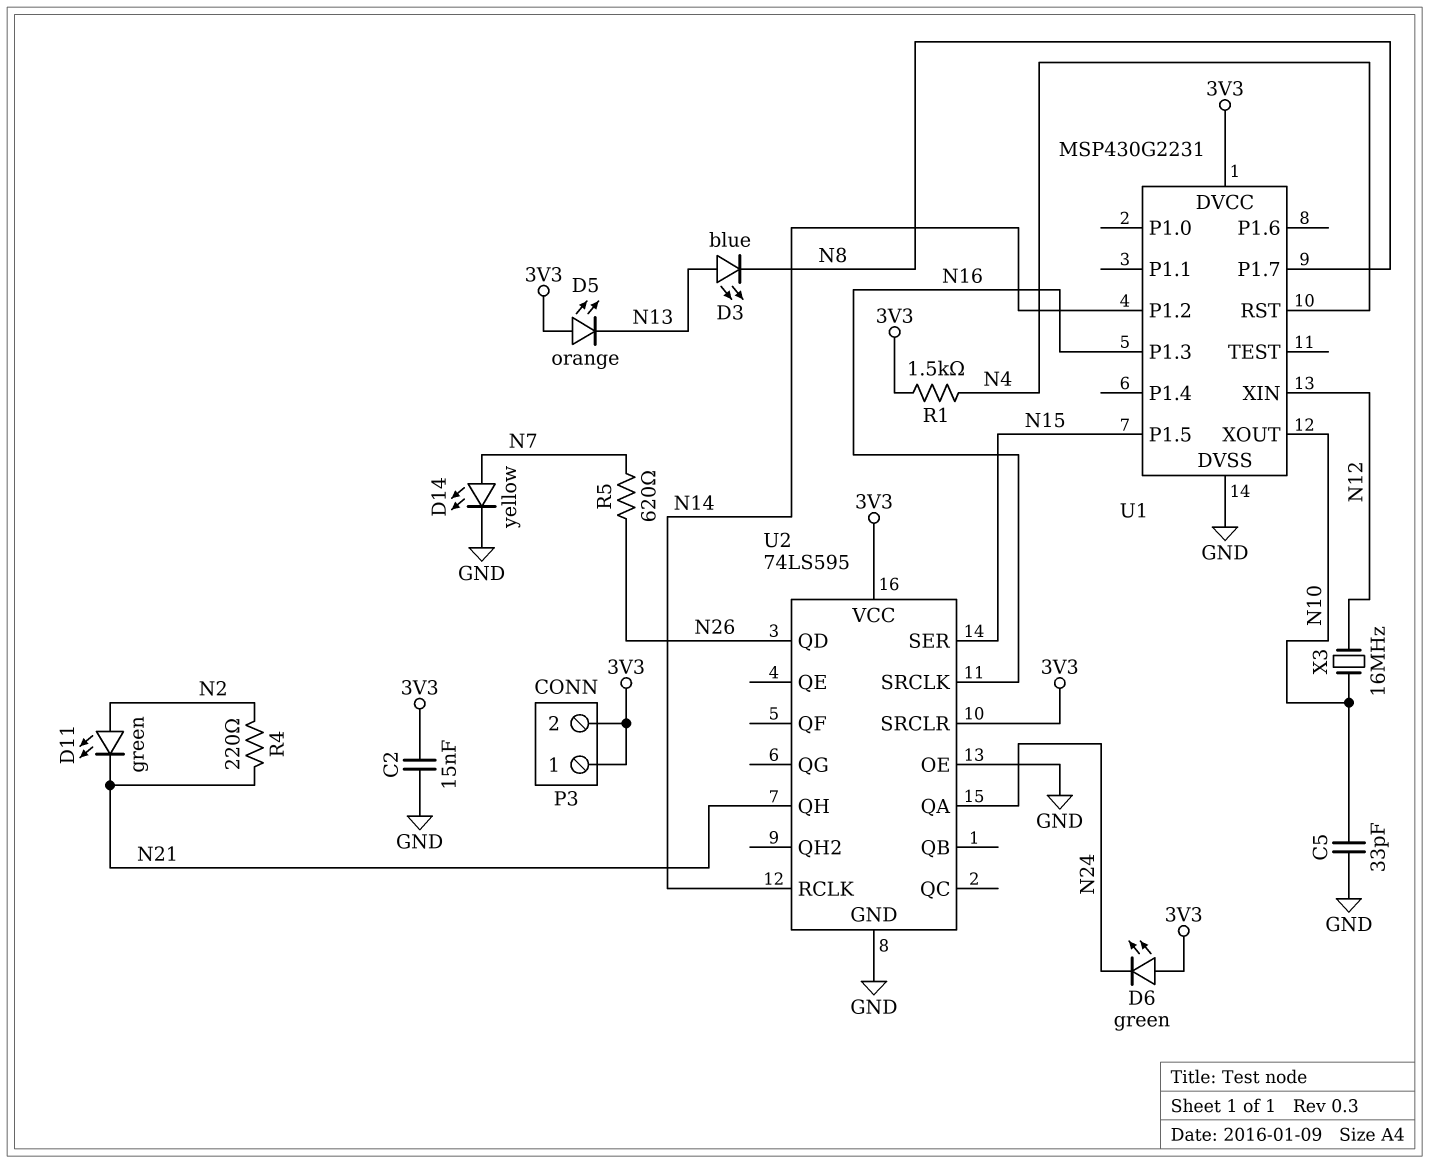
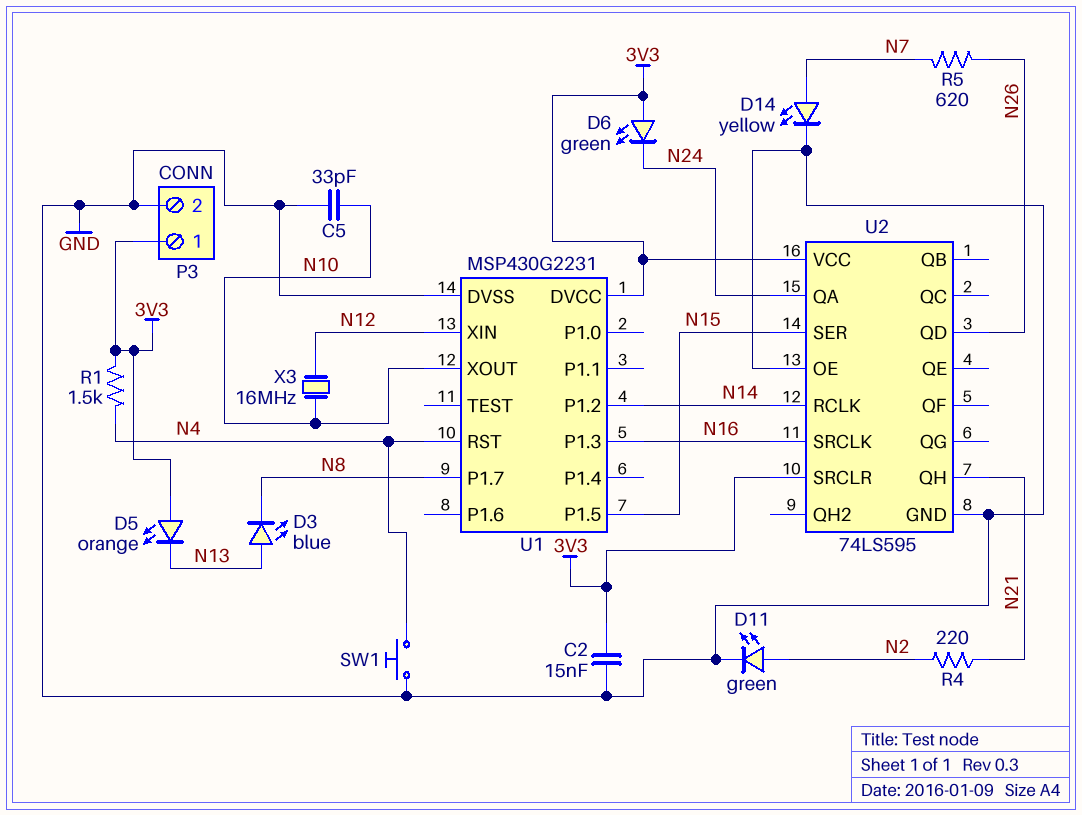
D11: LED green (A N2, K N21) -> LED green (A N2, K GND)
P3 pin 2: 3V3 -> GND
SW1: none -> button (GND, N4)

